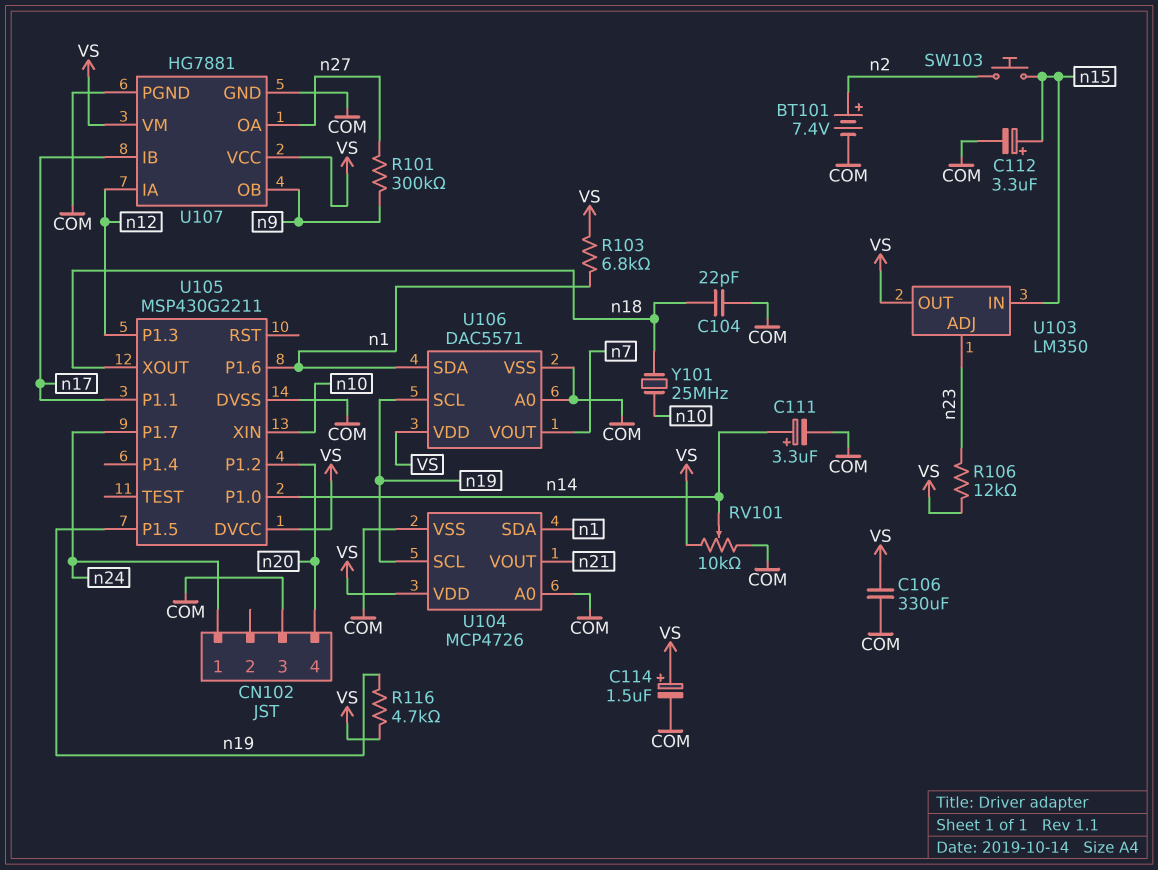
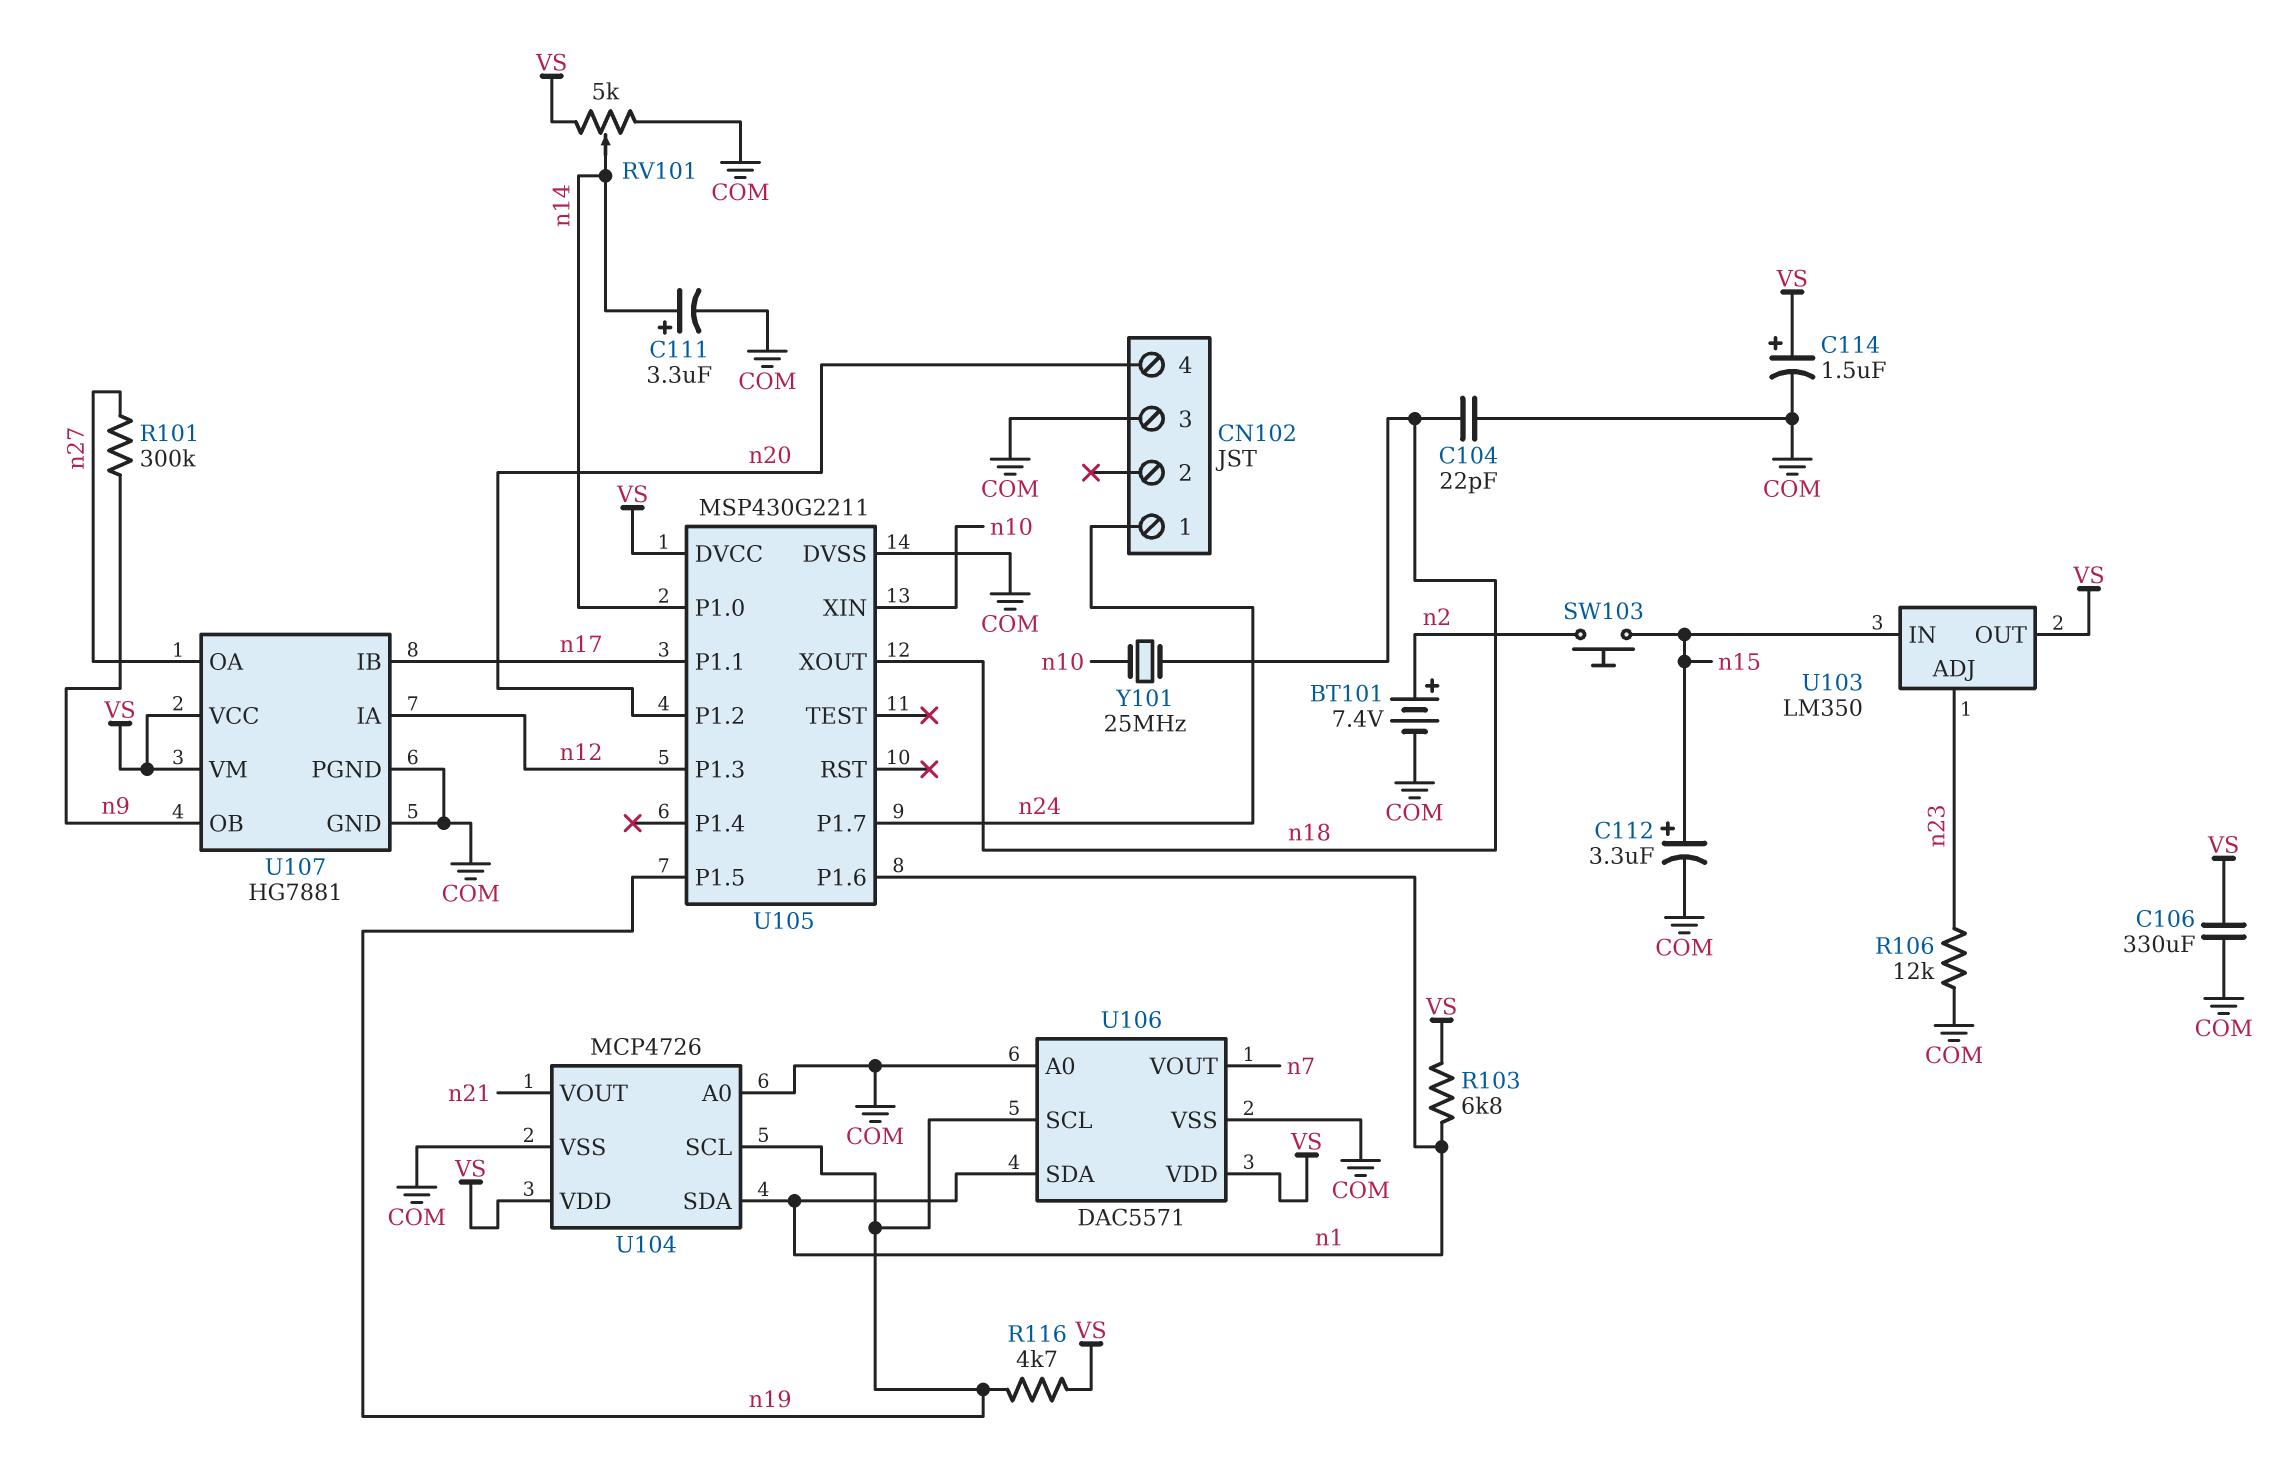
R106: 12k (VS, n23) -> 12k (COM, n23)
RV101: 10k (COM, VS, wiper n14) -> 5k (COM, VS, wiper n14)

